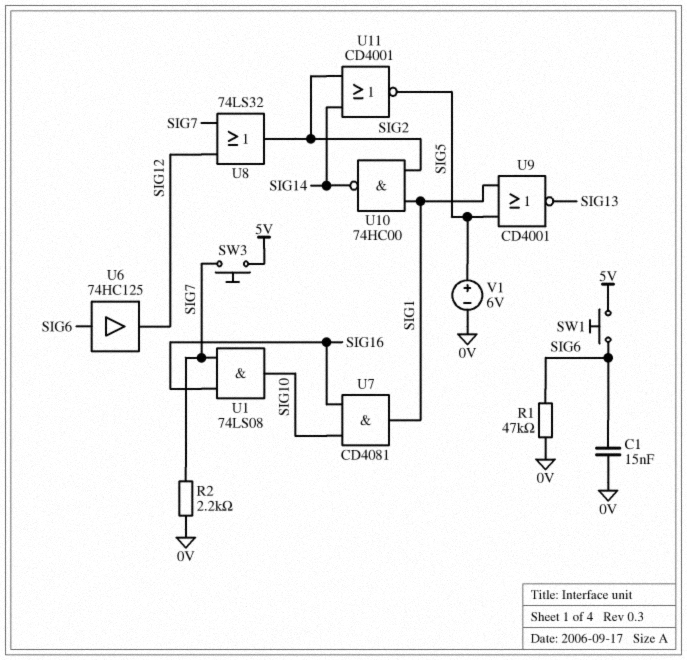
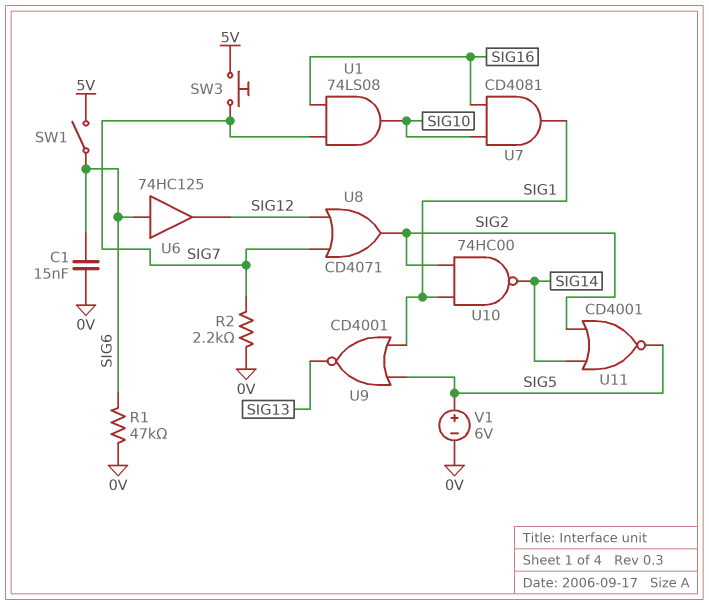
SW1: button (5V, SIG6) -> switch (5V, SIG6)
U8: OR 74LS32 (in SIG7, in SIG12, out SIG2) -> OR CD4071 (in SIG7, in SIG12, out SIG2)

